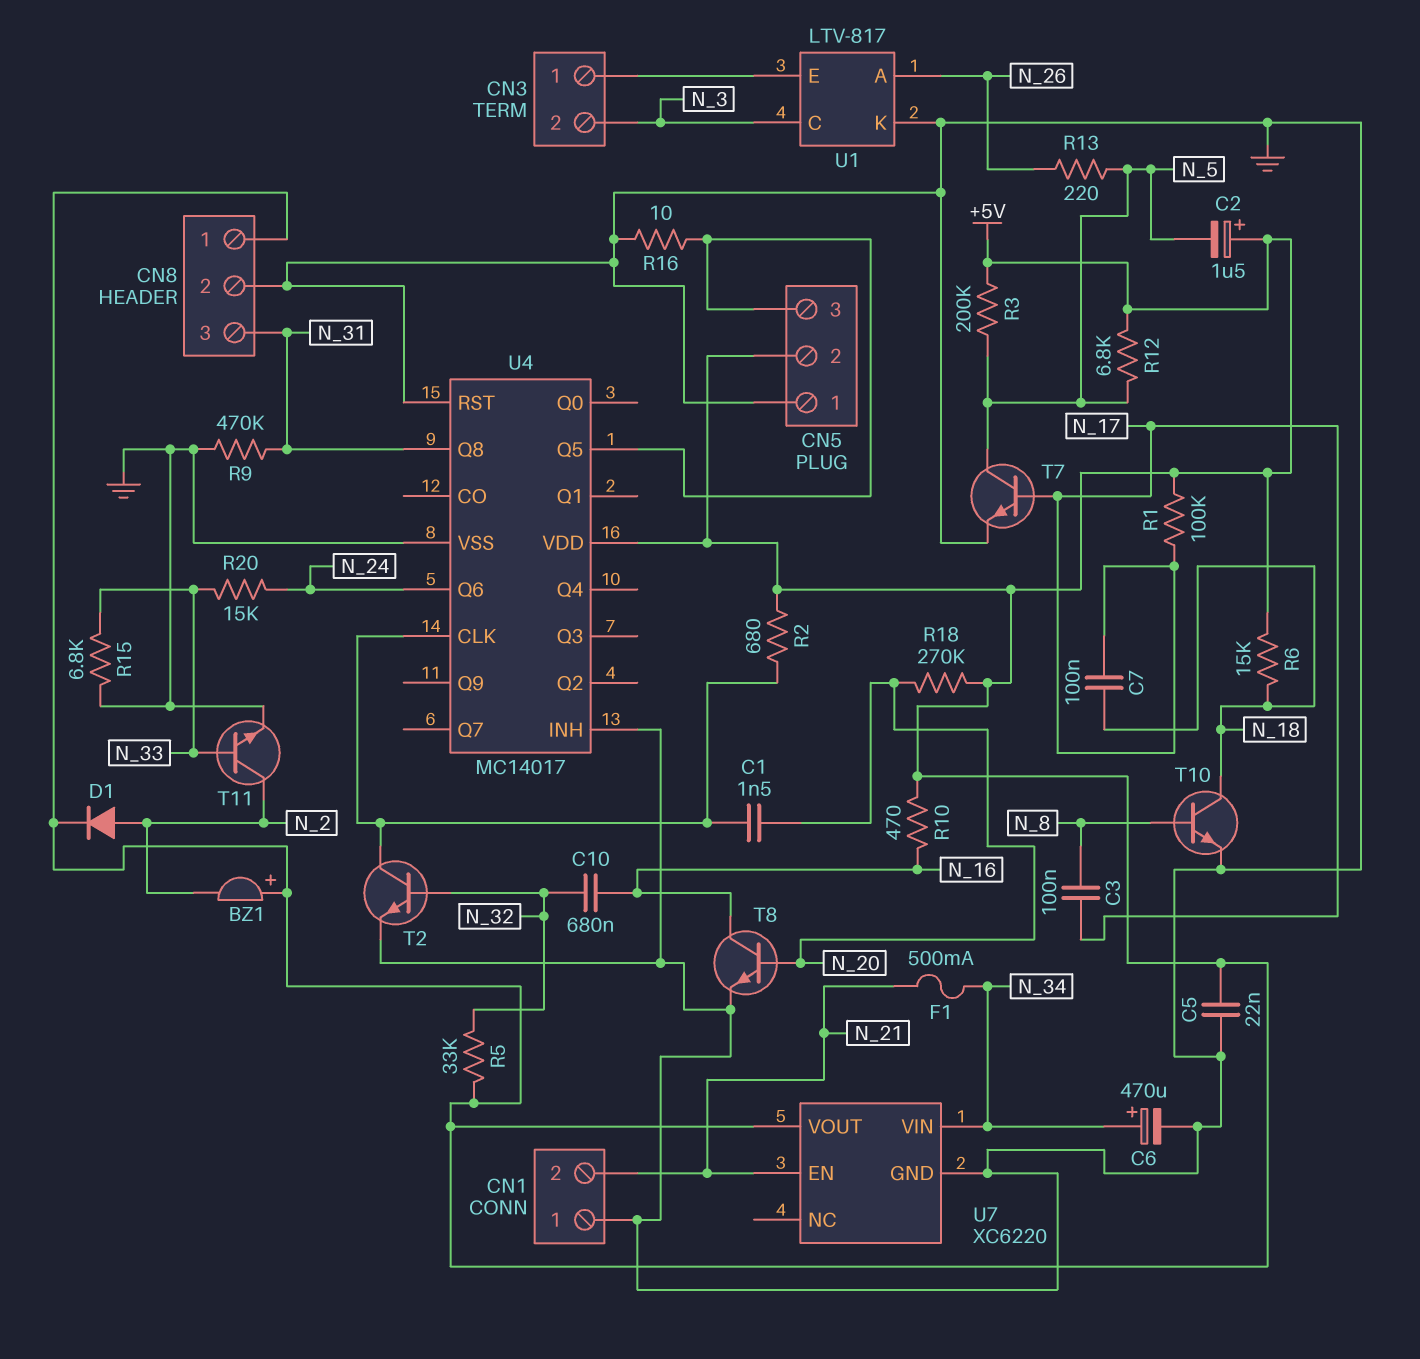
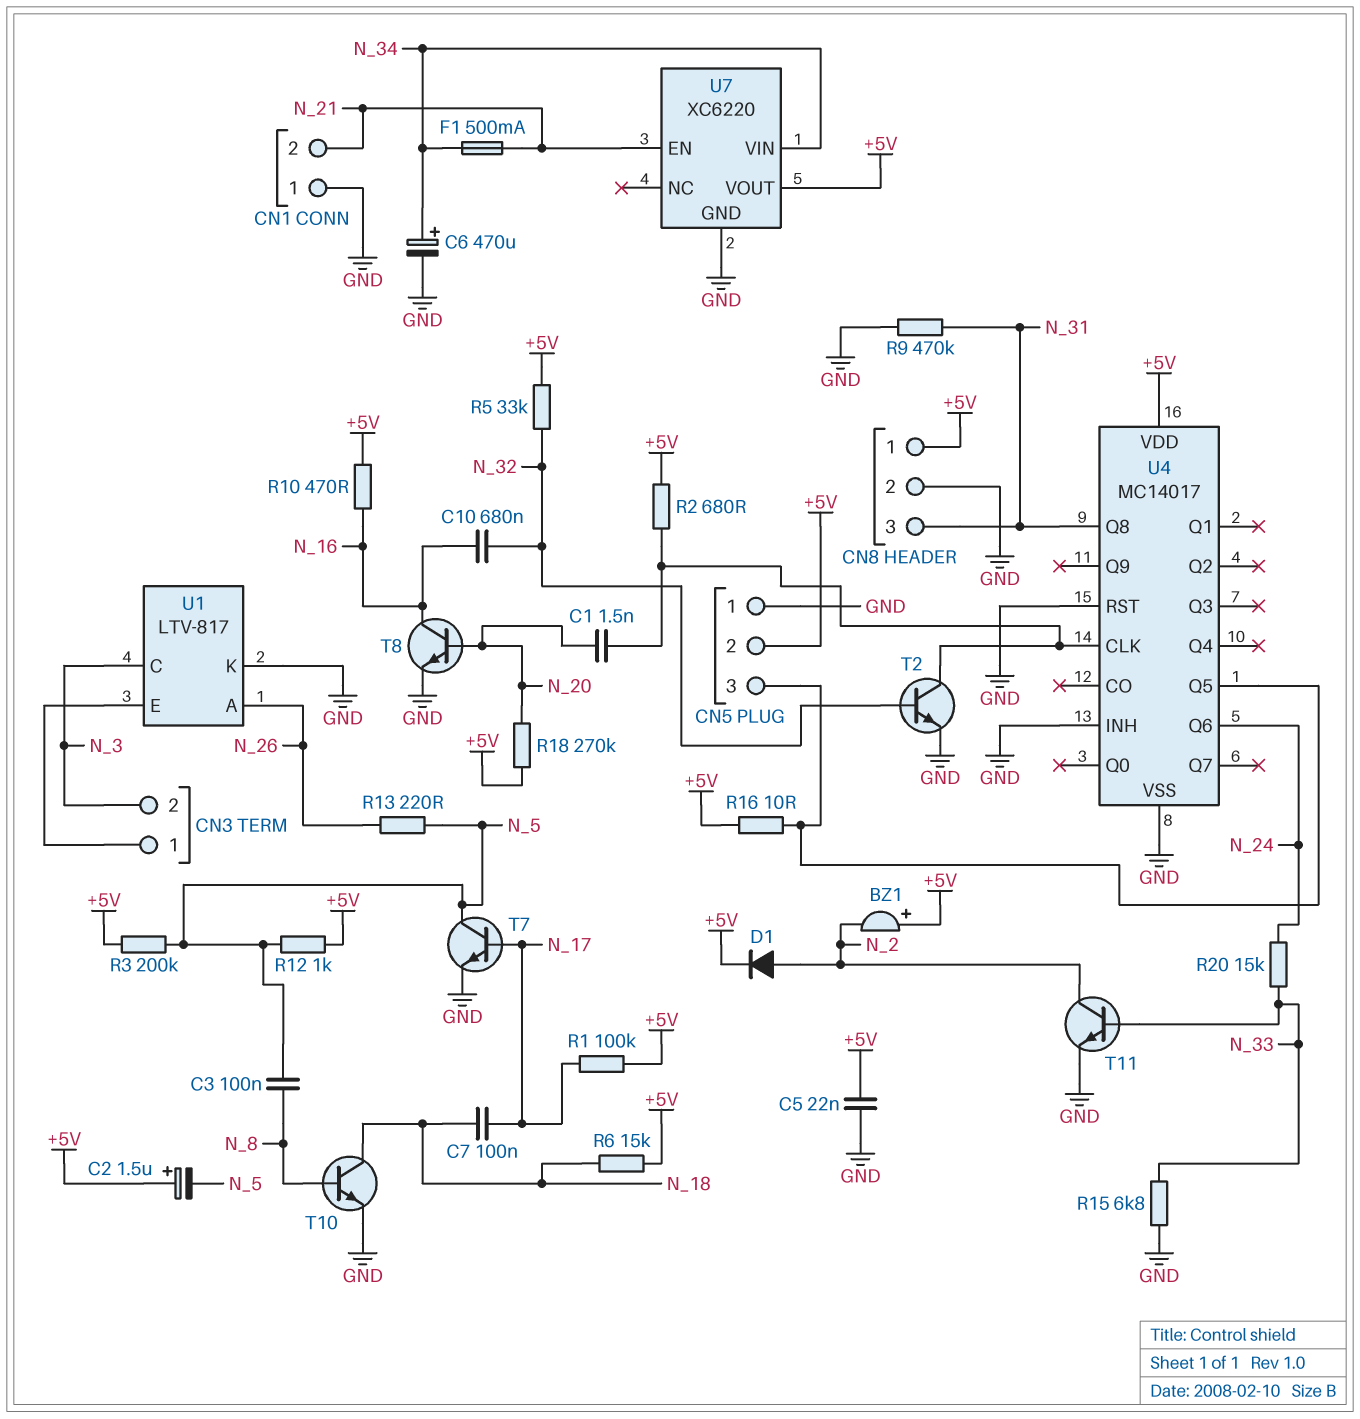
C3: 100nF (N_8, N_17) -> 100nF (N_5, N_8)
R12: 6.8k (+5V, N_5) -> 1k (+5V, N_5)
R16: 10 (CN5/3, GND) -> 10 (+5V, CN5/3)

